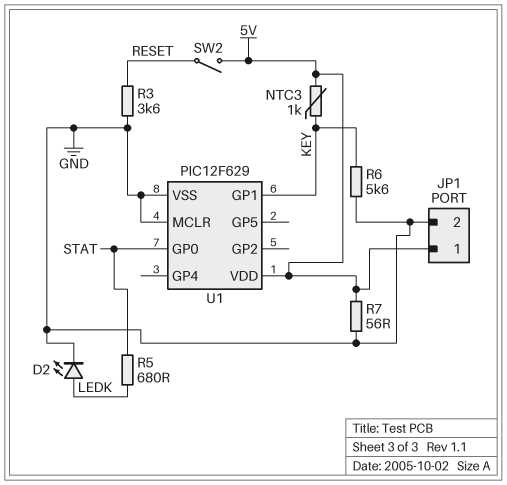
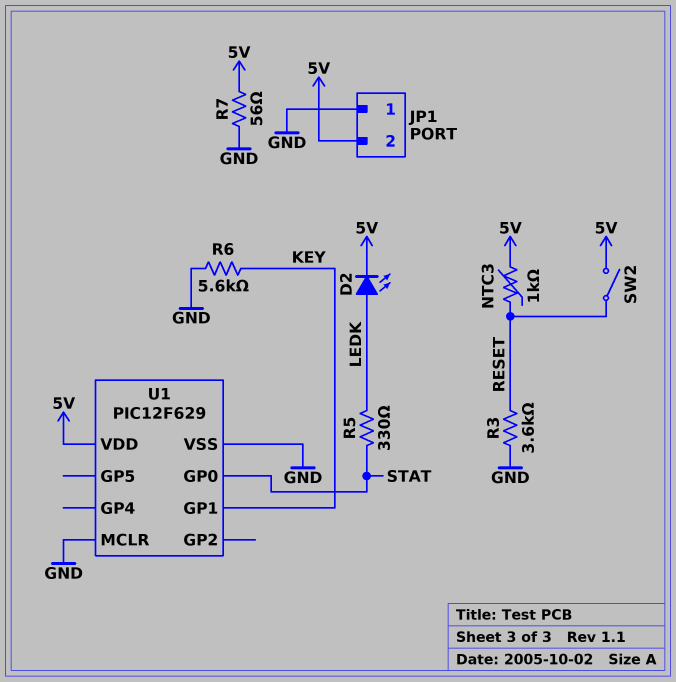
D2: LED (A LEDK, K GND) -> LED (A LEDK, K 5V)
JP1 pin 1: 5V -> GND
JP1 pin 2: GND -> 5V
NTC3: 1k (5V, KEY) -> 1k (5V, RESET)
R5: 680 (LEDK, STAT) -> 330 (LEDK, STAT)

